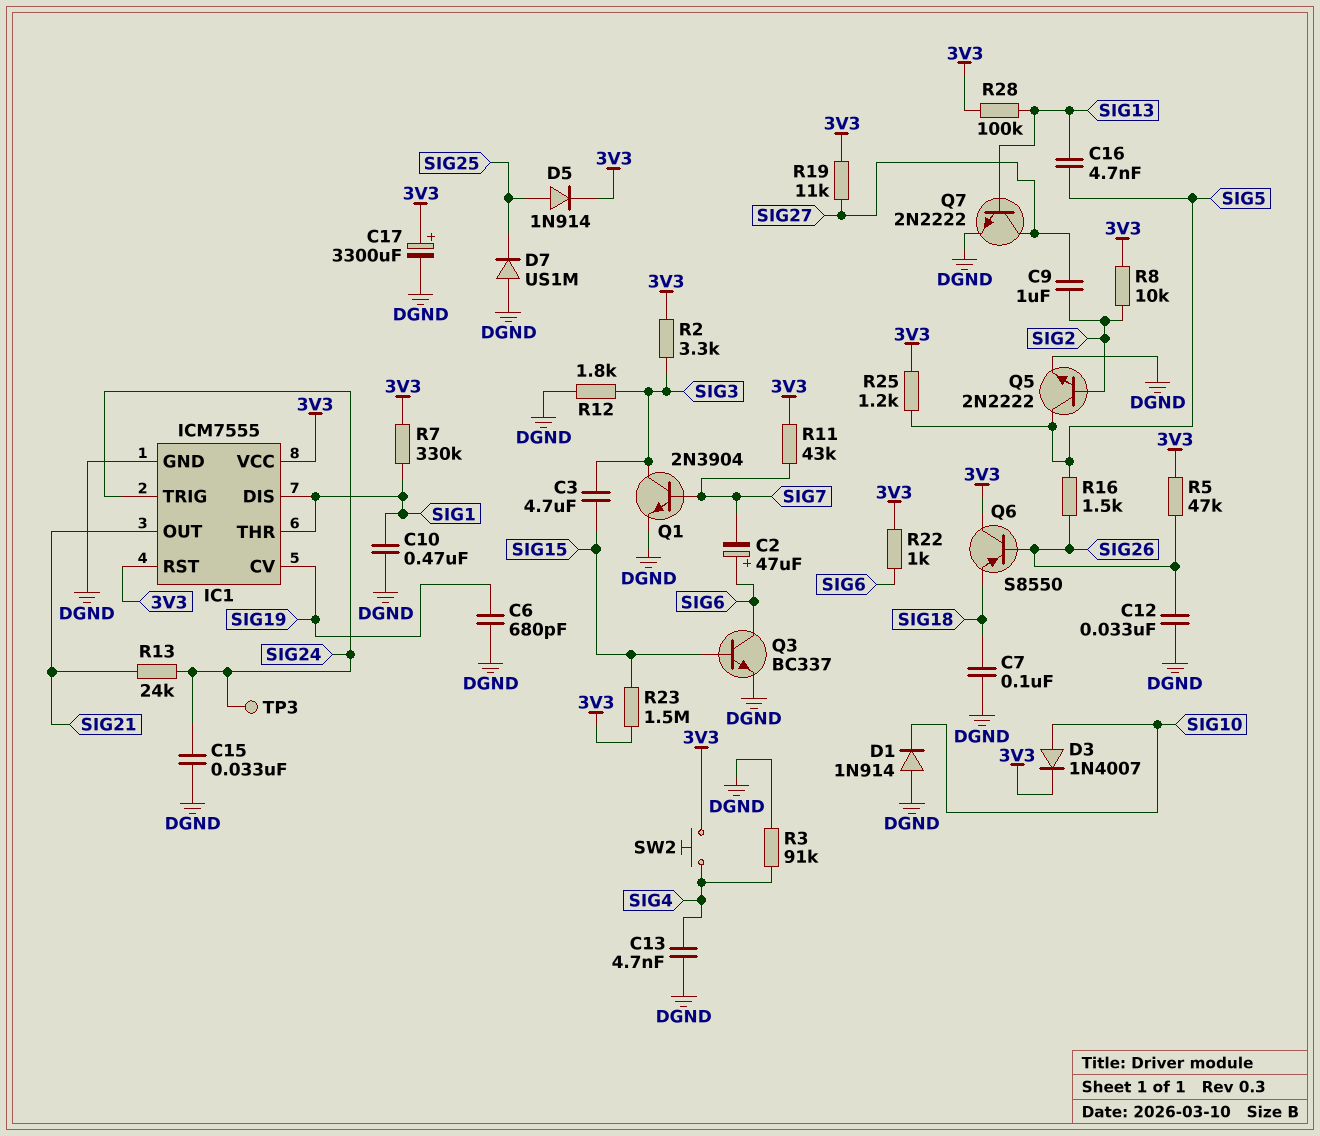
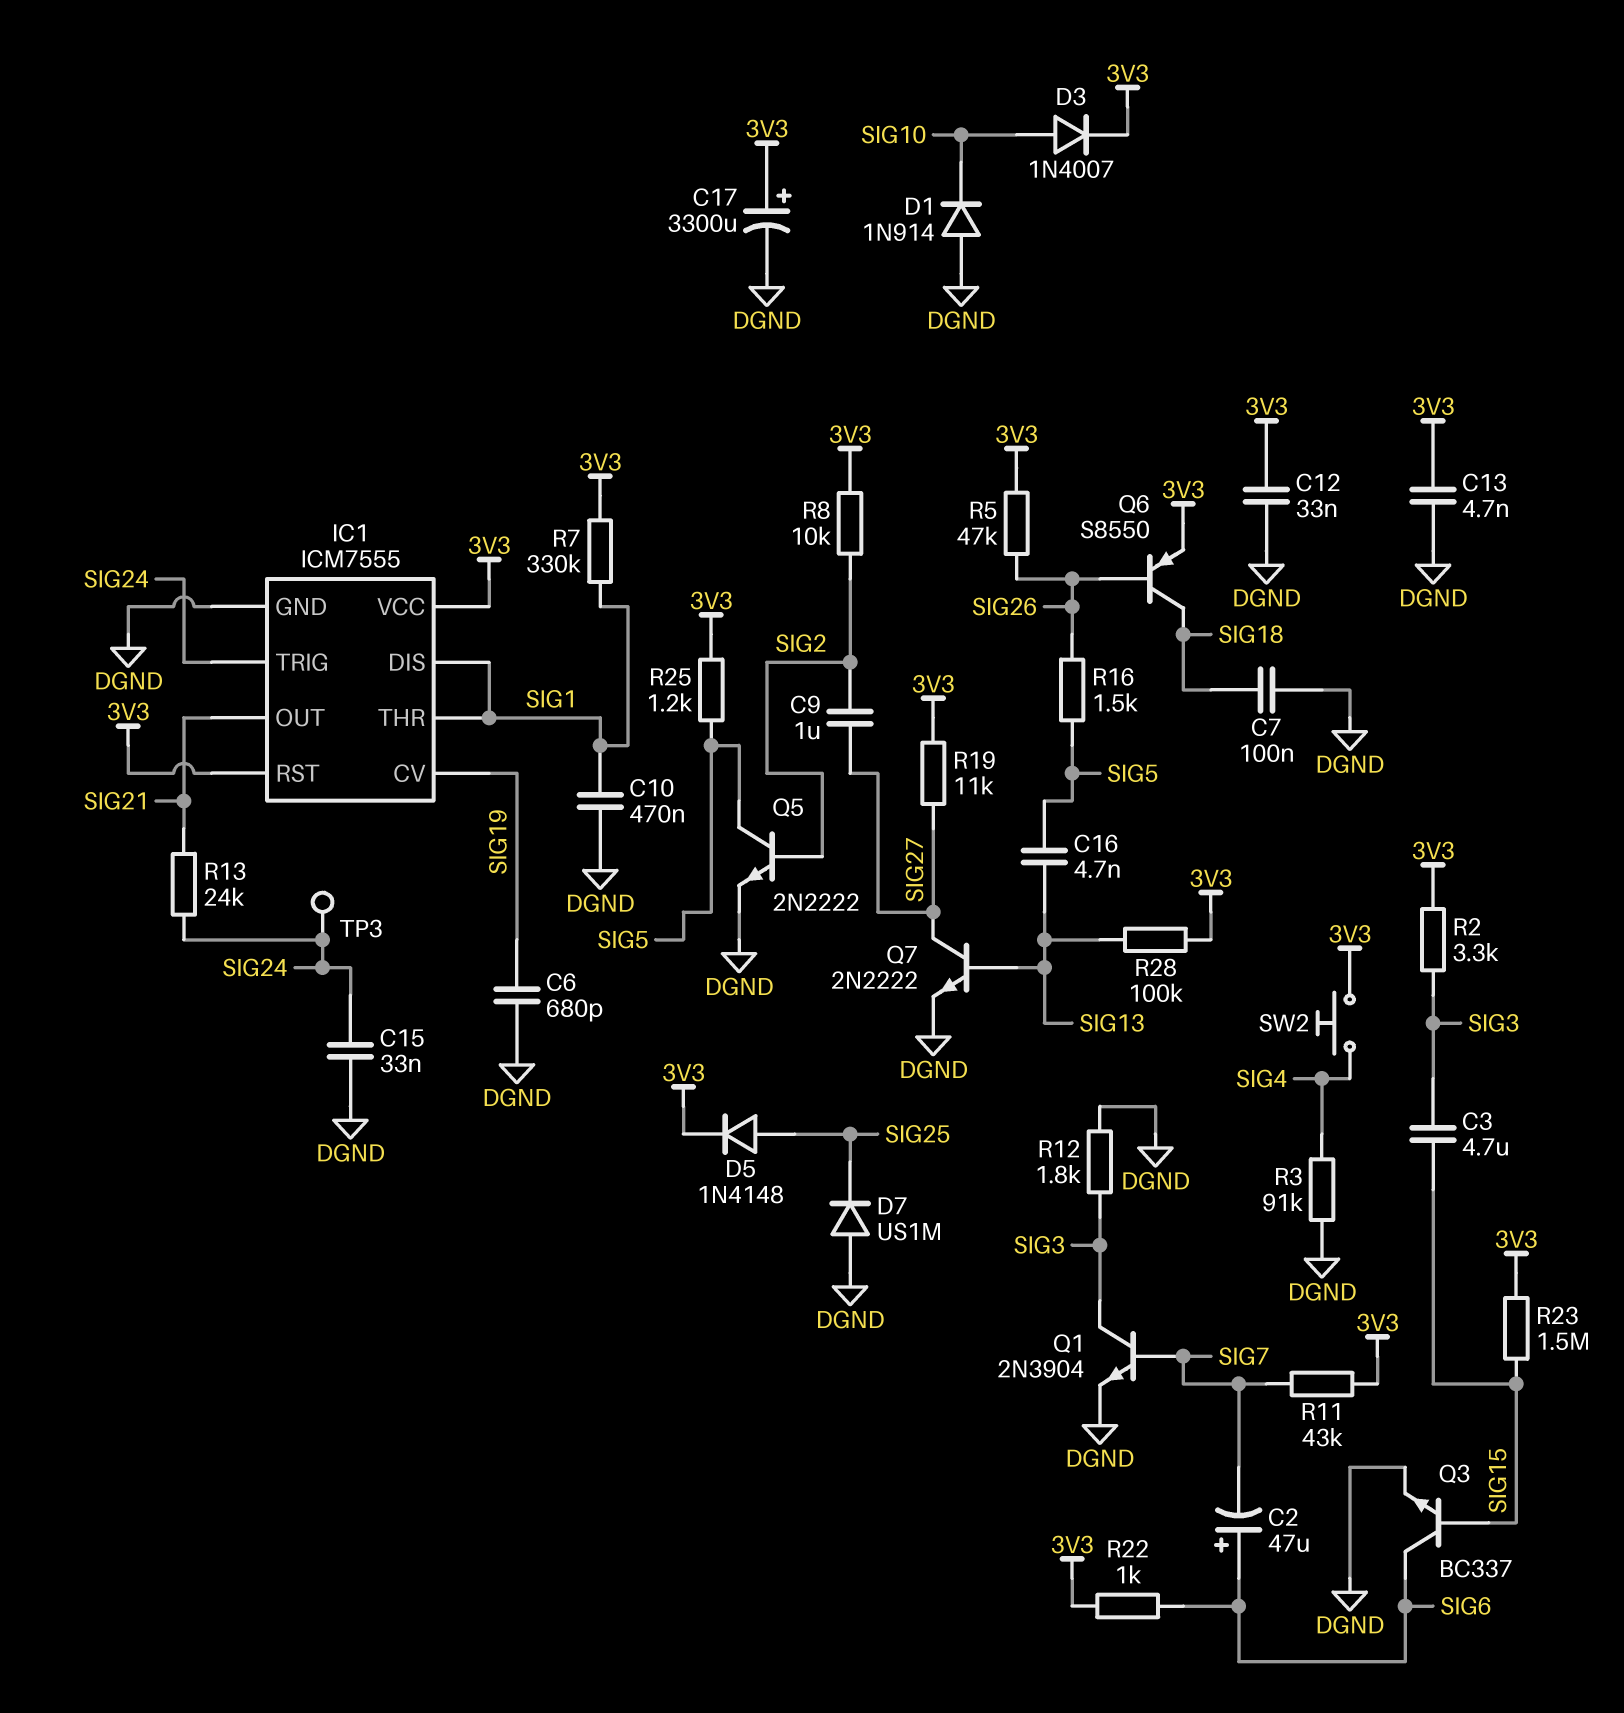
C12: 33nF (DGND, SIG26) -> 33nF (3V3, DGND)
C13: 4.7nF (DGND, SIG4) -> 4.7nF (3V3, DGND)
D5: diode 1N914 (A SIG25, K 3V3) -> diode 1N4148 (A SIG25, K 3V3)
Q6: PNP S8550 (B SIG26, C 3V3, E SIG18) -> PNP S8550 (B SIG26, C SIG18, E 3V3)

